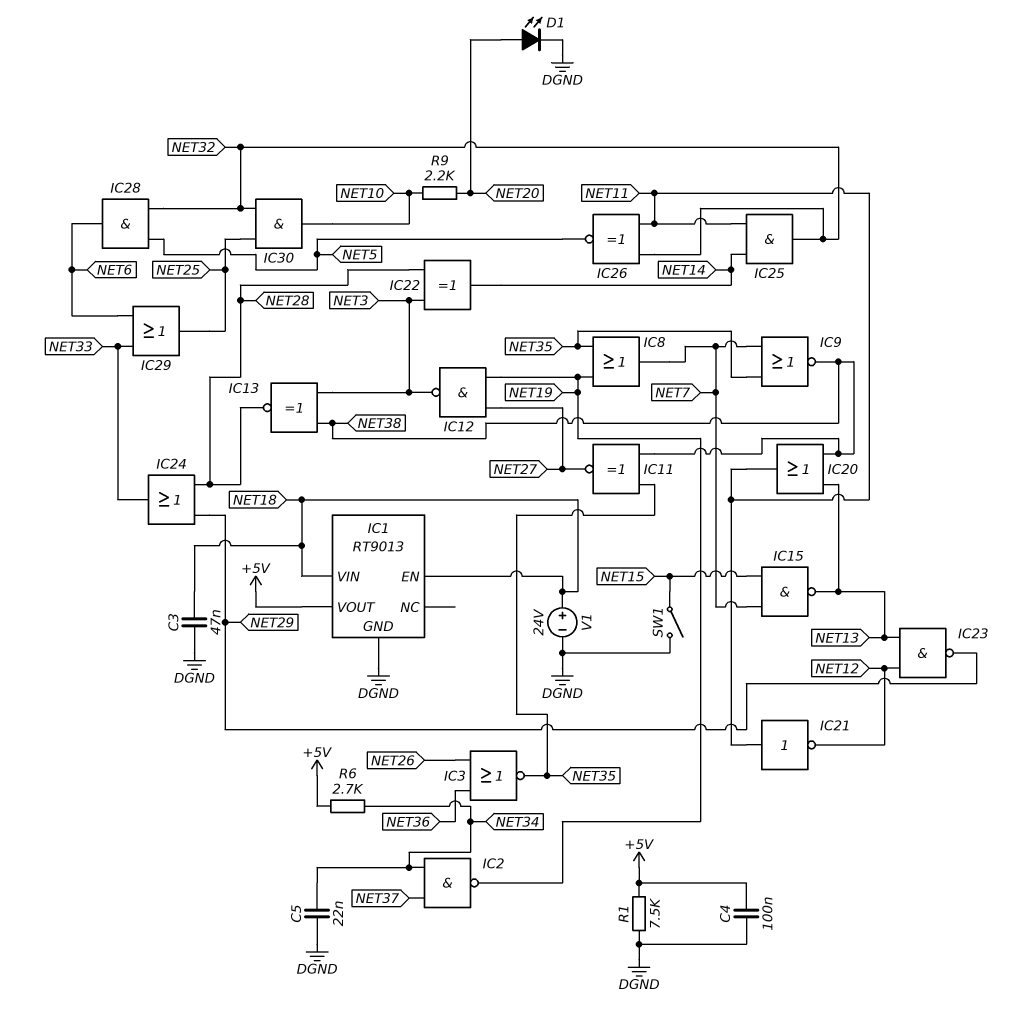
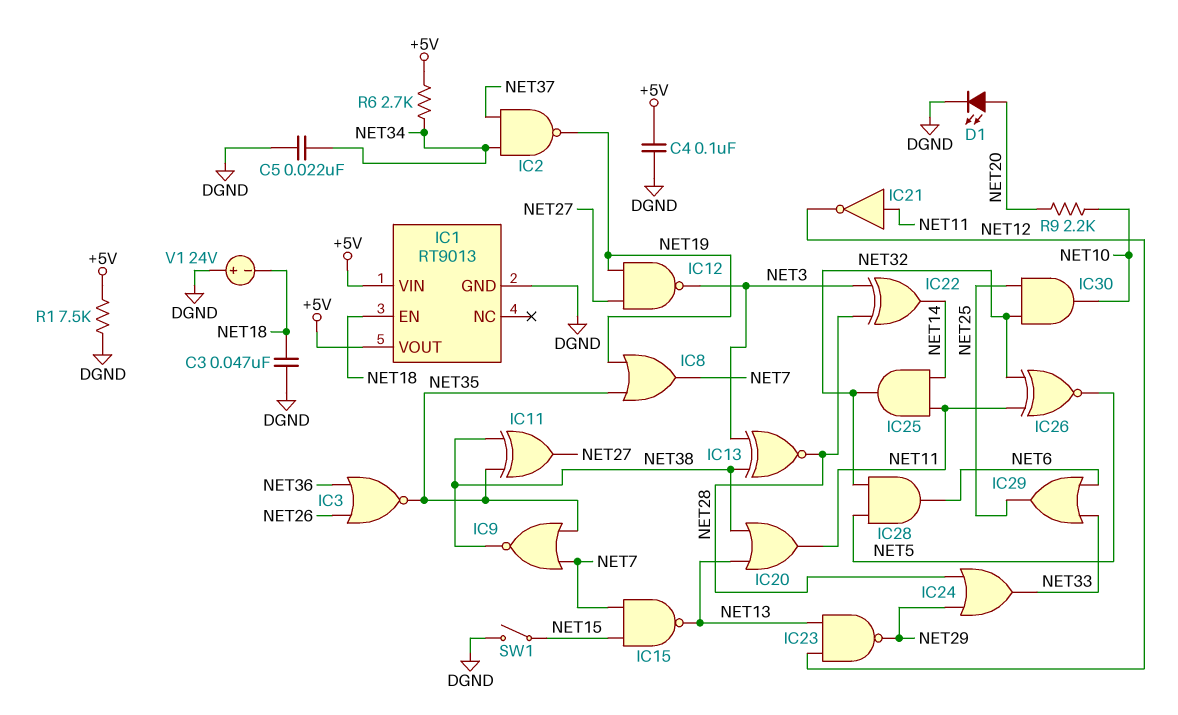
IC1 pin VIN: NET18 -> +5V
IC11: XNOR (in NET35, in NET38, out NET27) -> XOR (in NET35, in NET38, out NET27)
V1: 24V (plus NET18, minus DGND) -> 24V (plus DGND, minus NET18)

